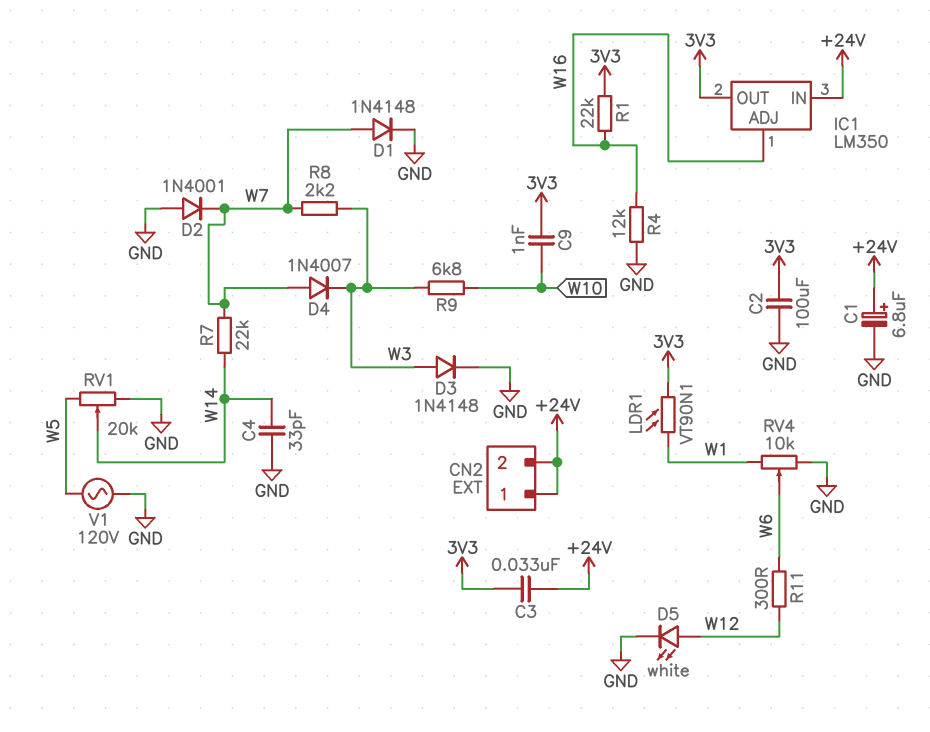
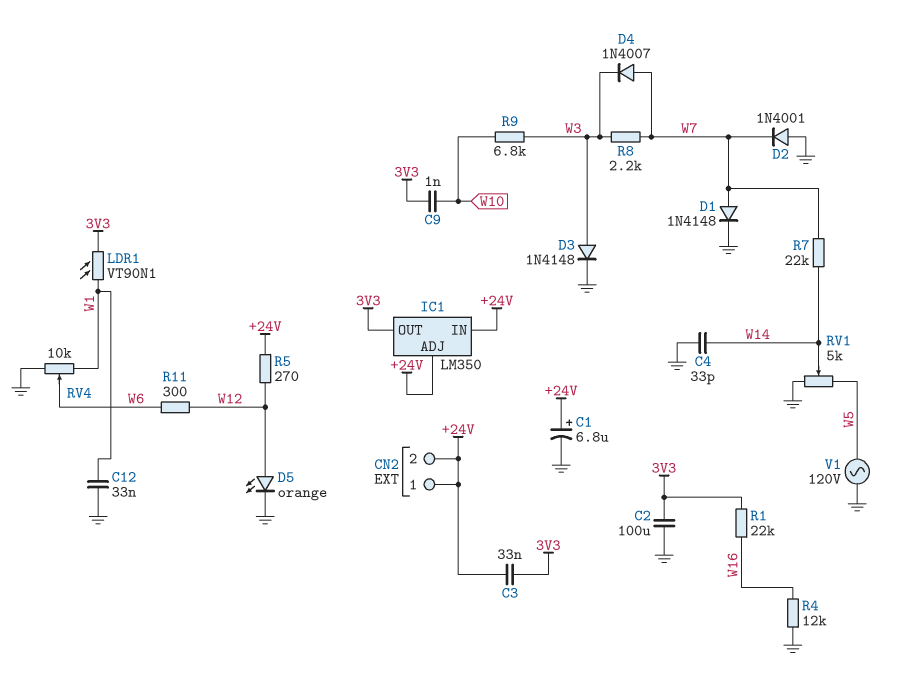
C12: none -> 33nF (GND, W1)
D5: LED white (A W12, K GND) -> LED orange (A W12, K GND)
IC1 pin ADJ: W16 -> +24V
R5: none -> 270 (+24V, W12)
RV1: 20k (GND, W5, wiper W14) -> 5k (GND, W5, wiper W14)

